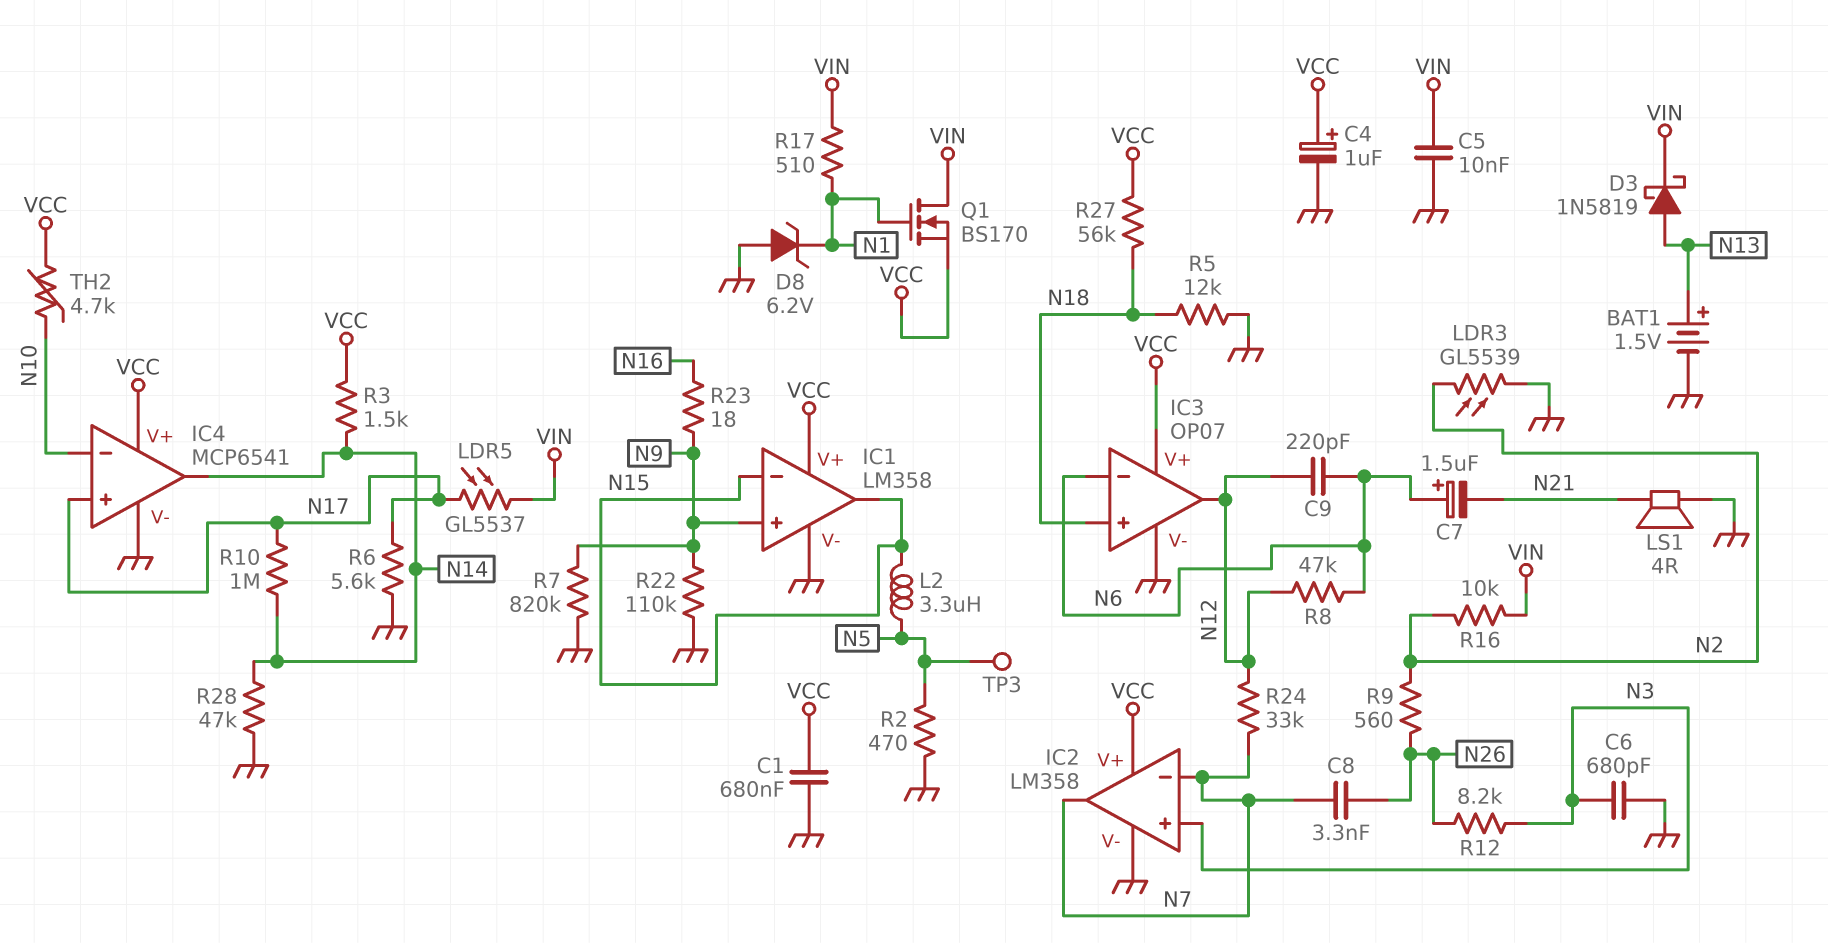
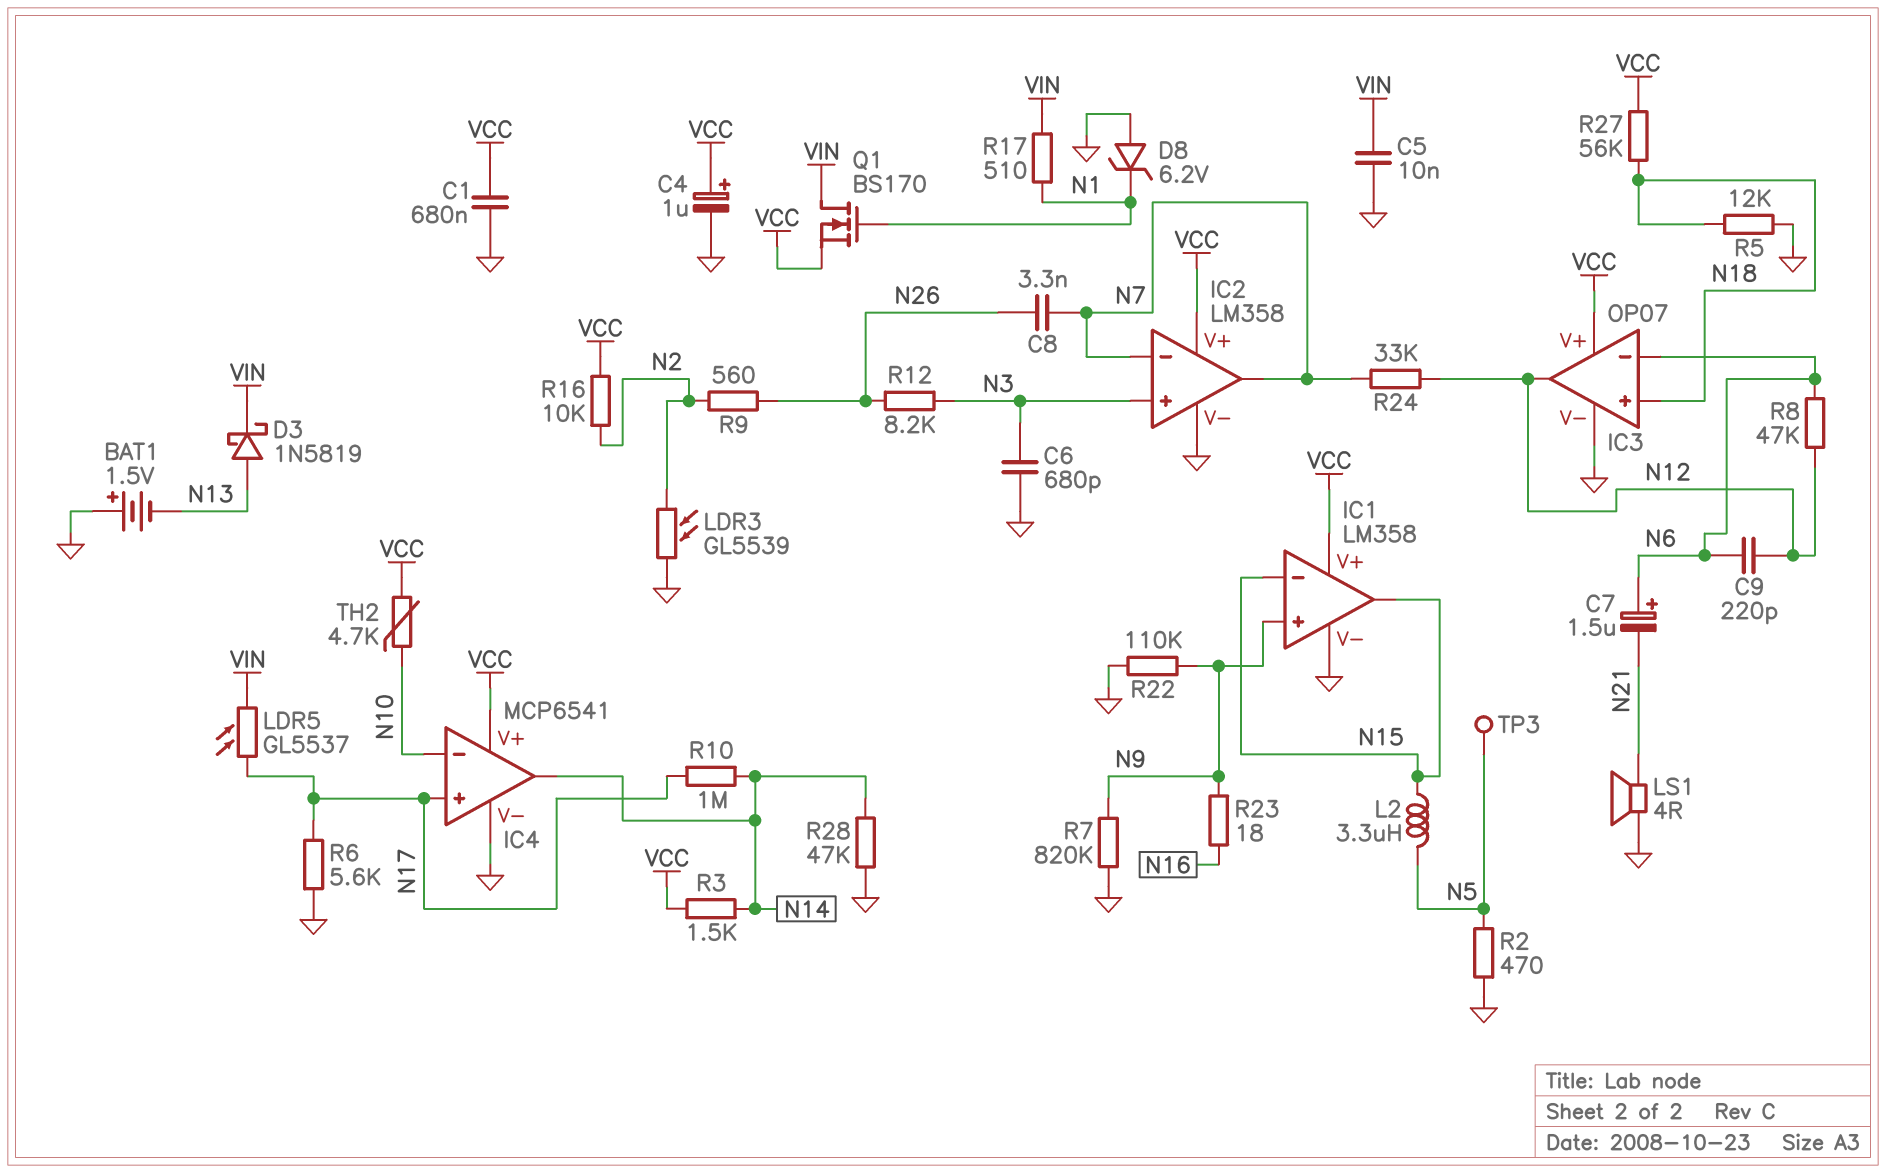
BAT1: 1.5V (plus N13, minus GND) -> 1.5V (plus GND, minus N13)
R16: 10k (N2, VIN) -> 10k (N2, VCC)

